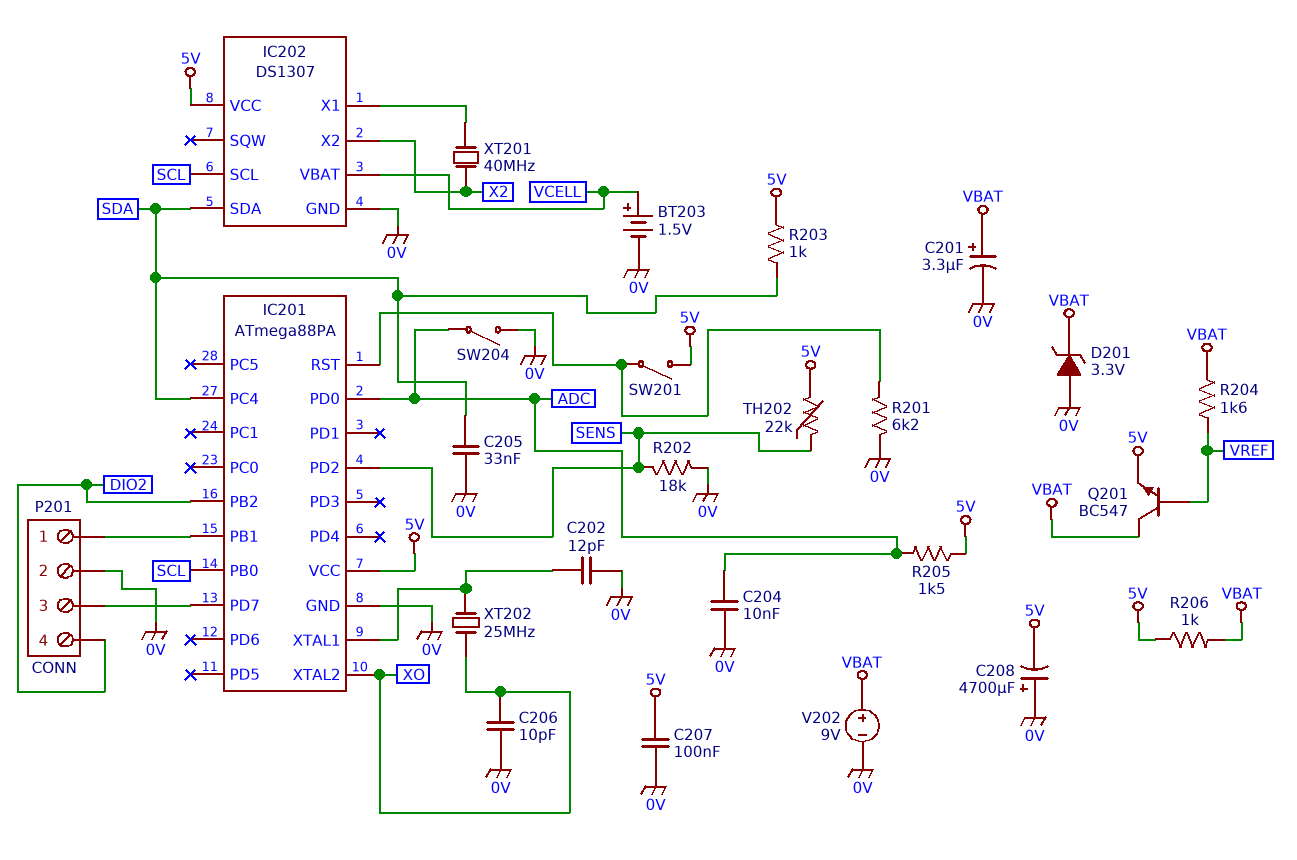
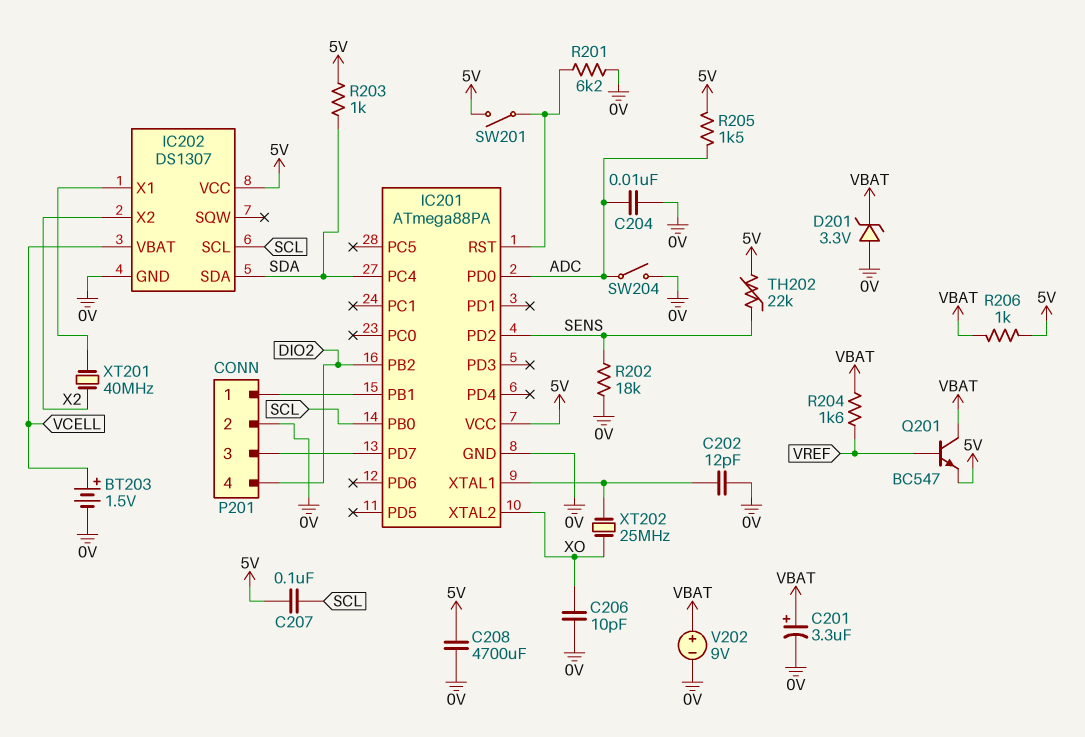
C205: 33nF (0V, SDA) -> none
C207: 100nF (0V, 5V) -> 100nF (5V, SCL)
C208: 4700uF (plus 0V, minus 5V) -> 4700uF (0V, 5V)

